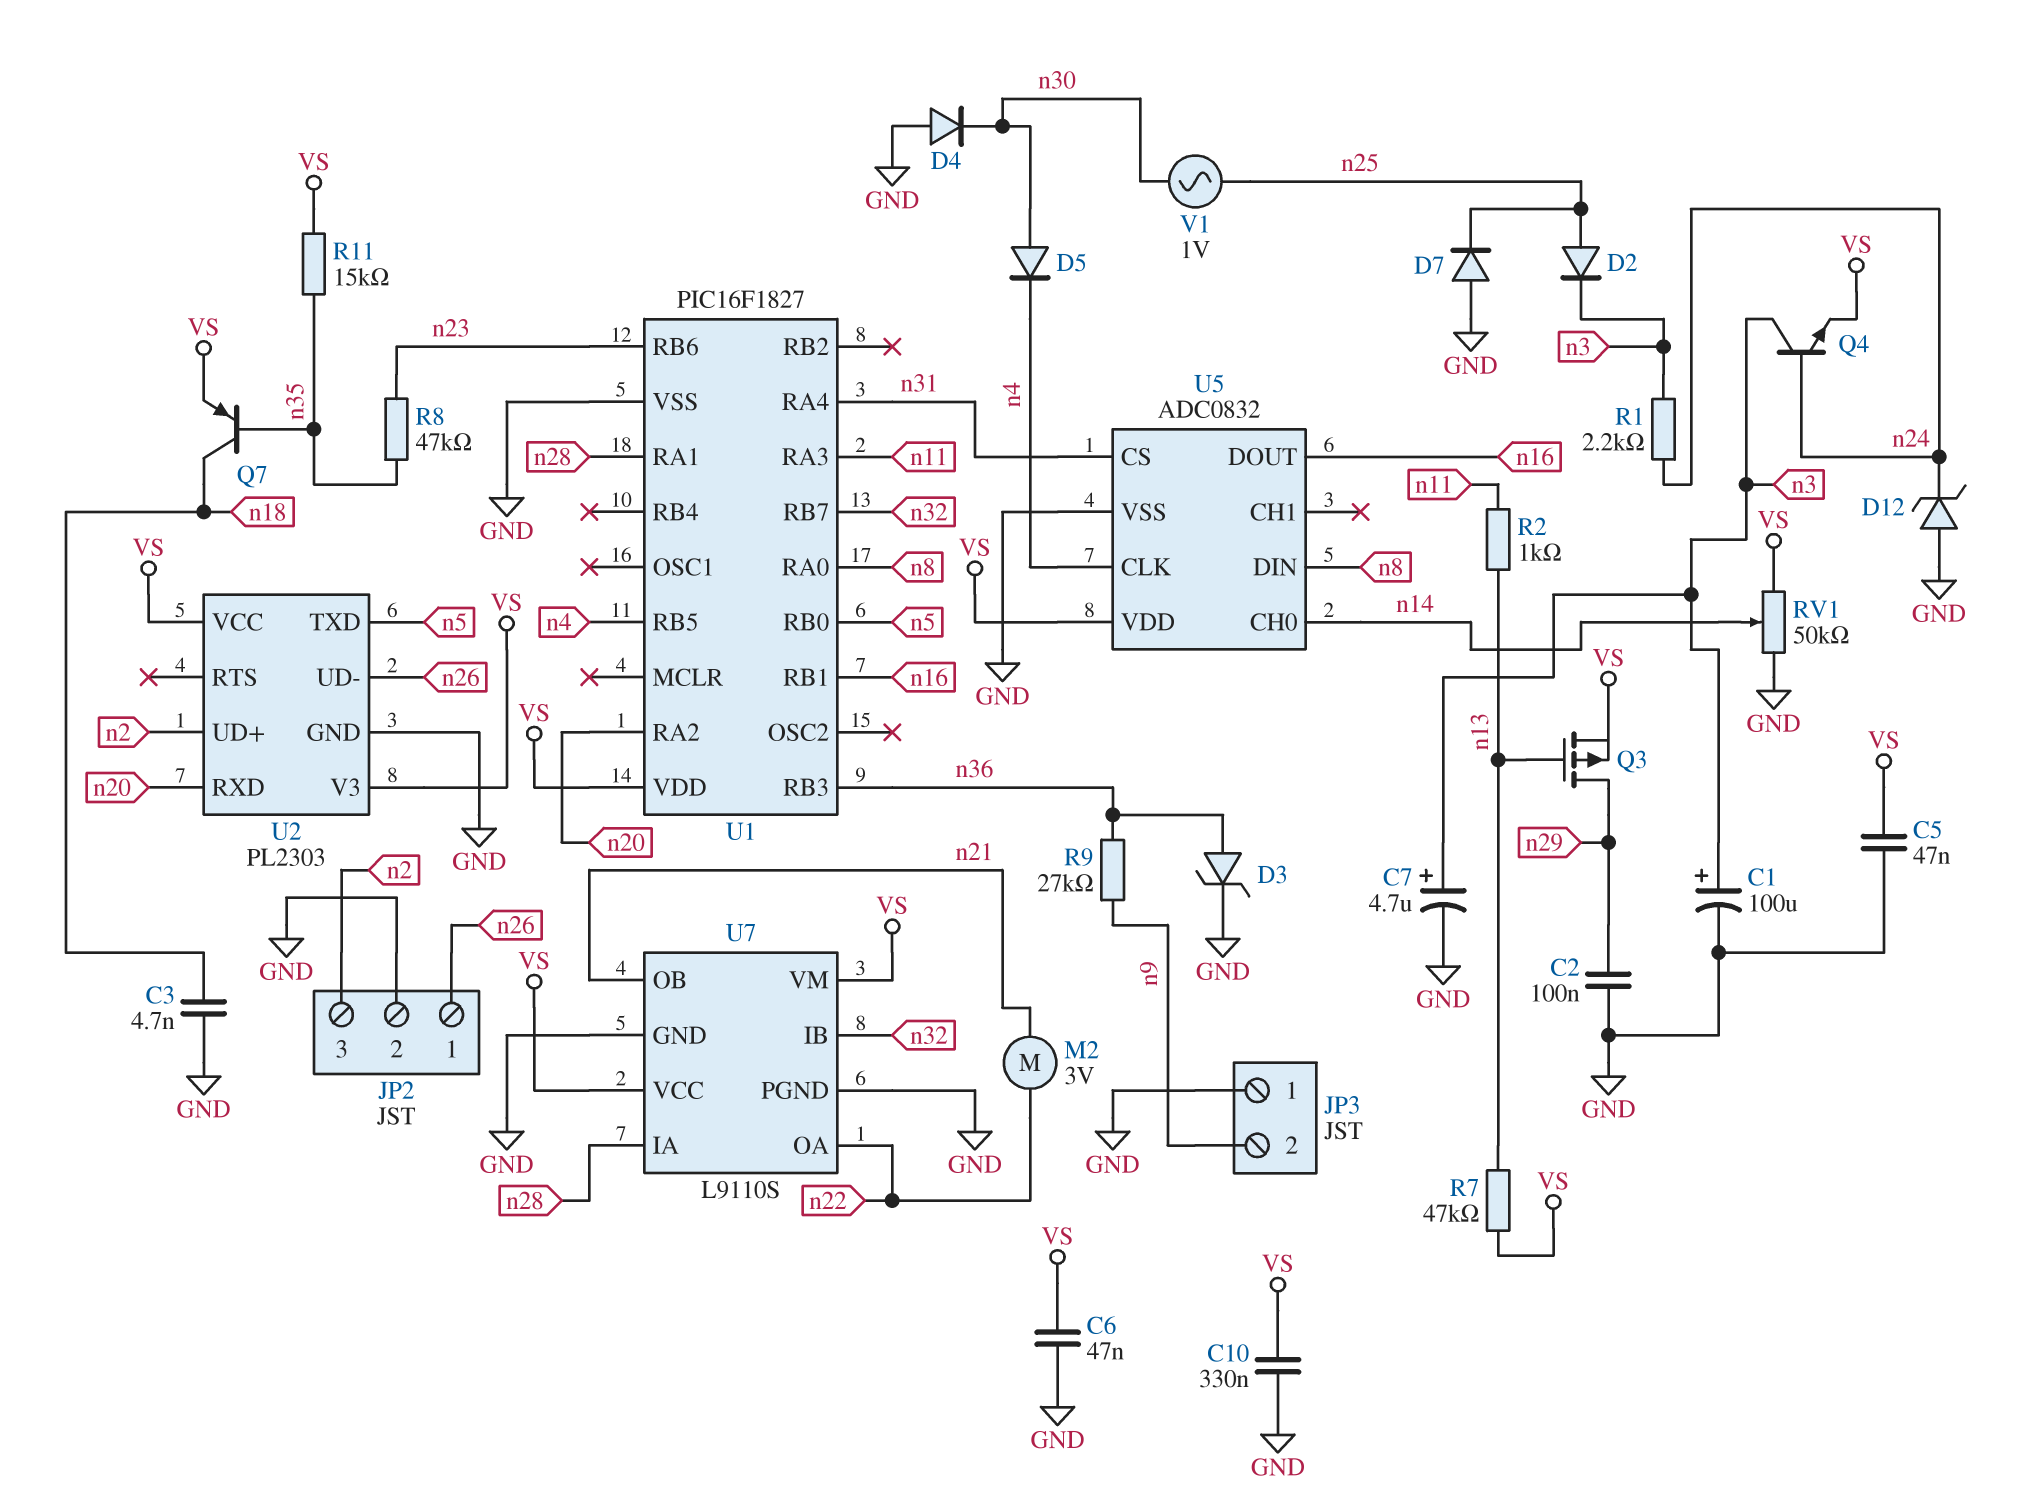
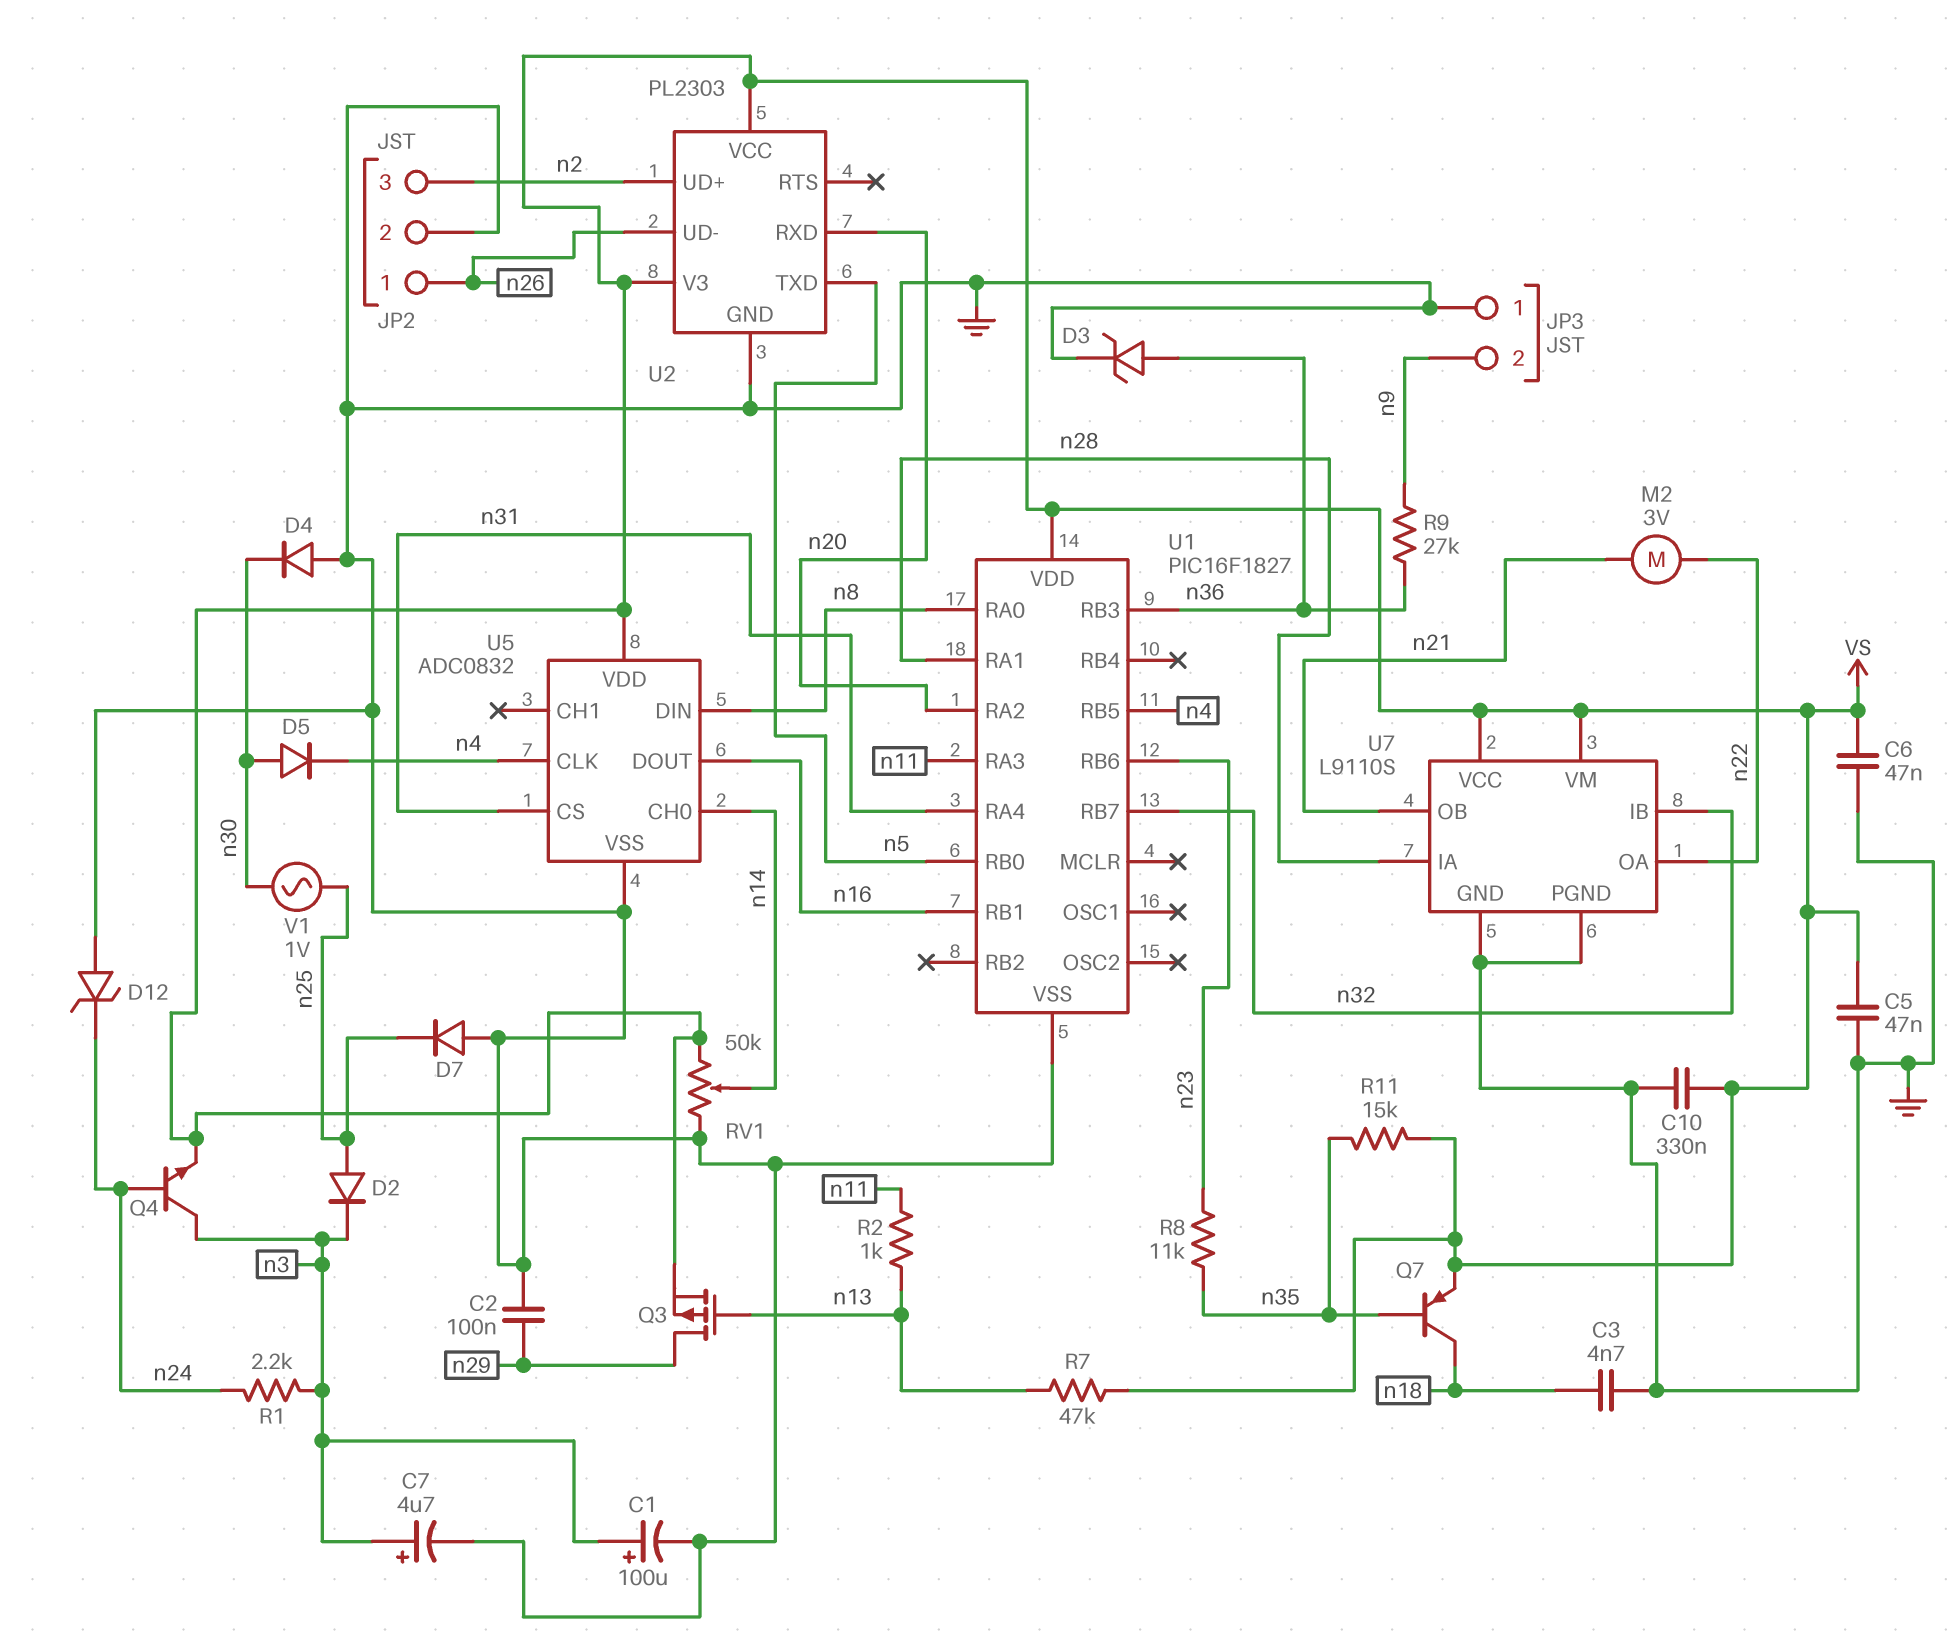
R8: 47k (n23, n35) -> 11k (n23, n35)

